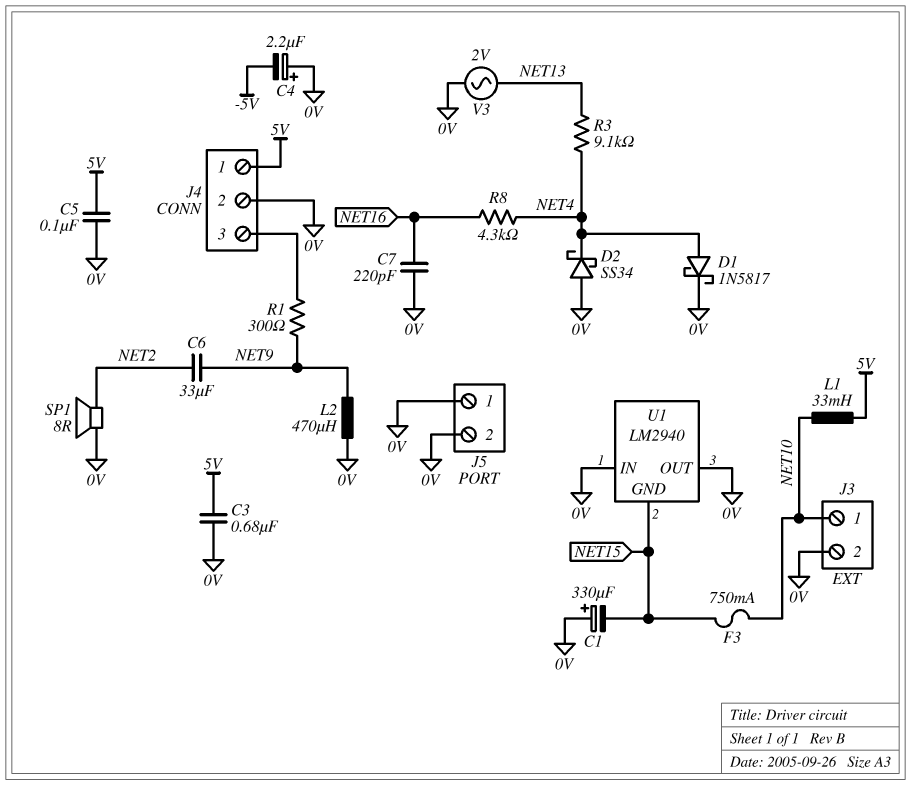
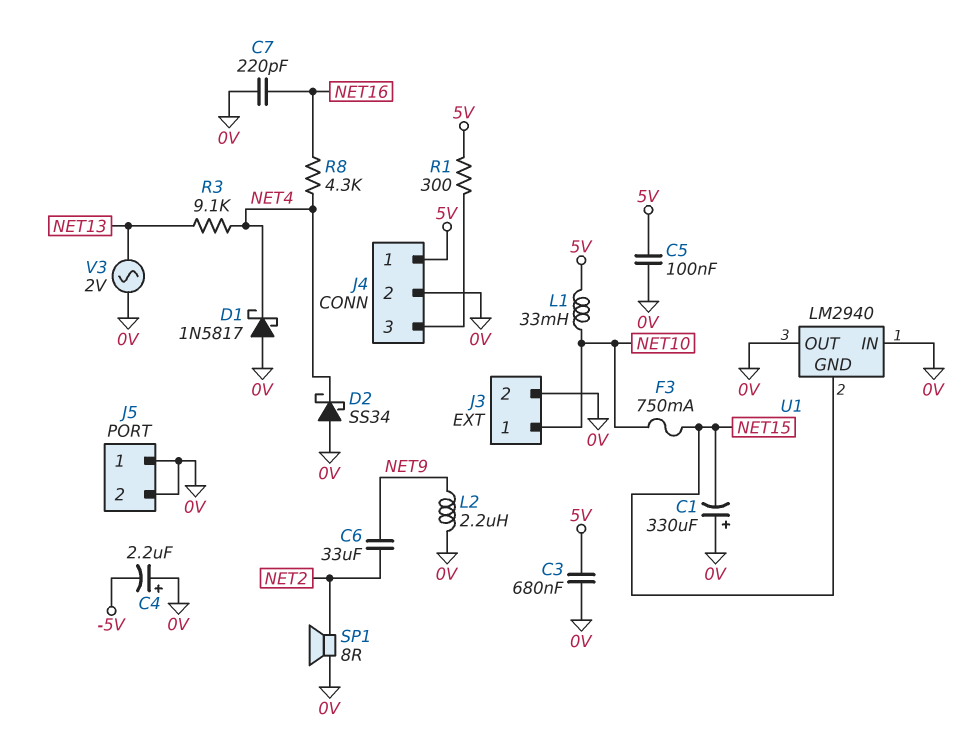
D1: schottky 1N5817 (A NET4, K 0V) -> schottky 1N5817 (A 0V, K NET4)
L2: 470uH (0V, NET9) -> 2.2uH (0V, NET9)
R1: 300 (J4/3, NET9) -> 300 (5V, J4/3)

